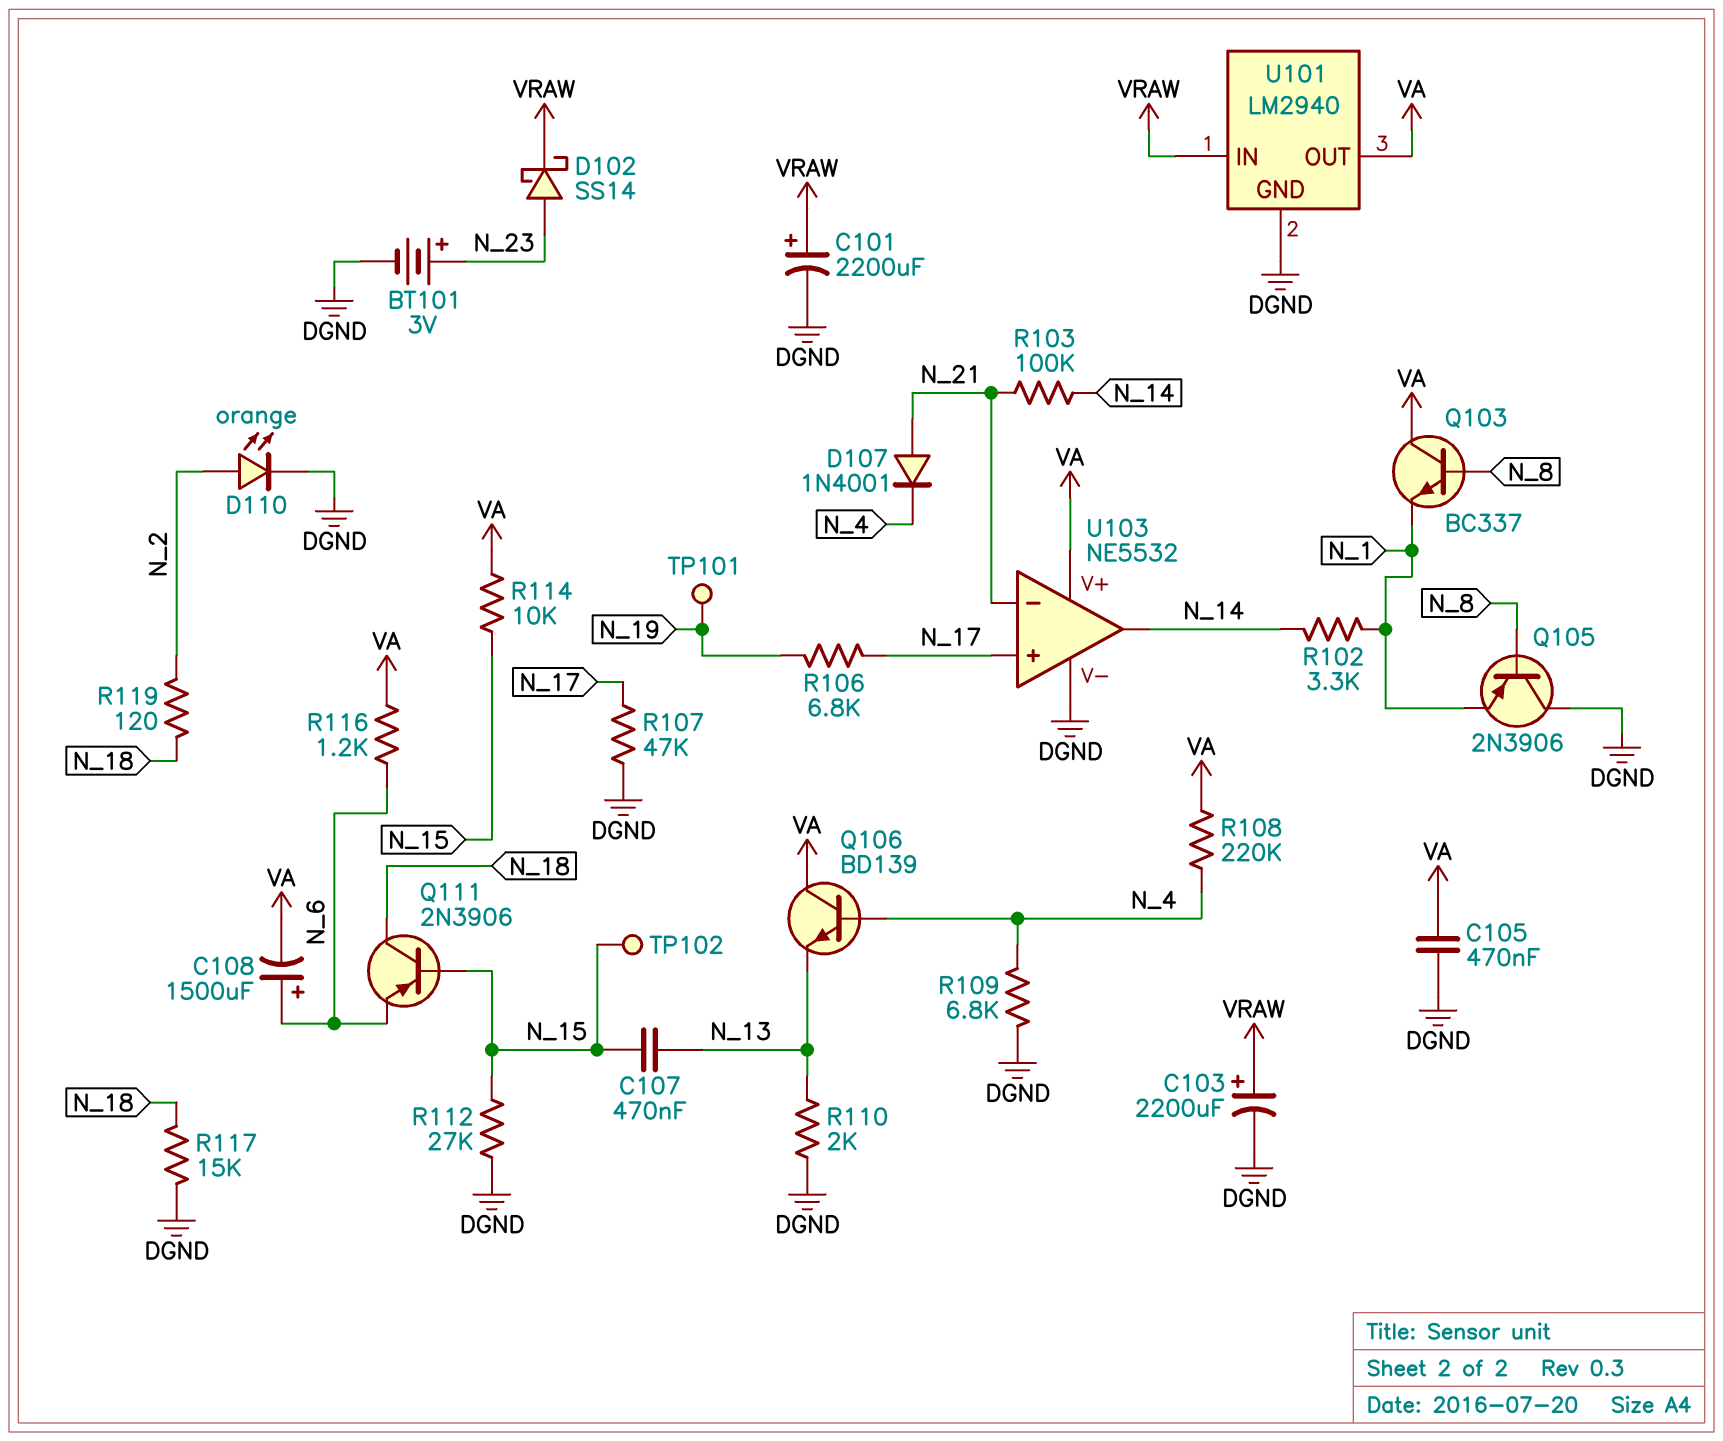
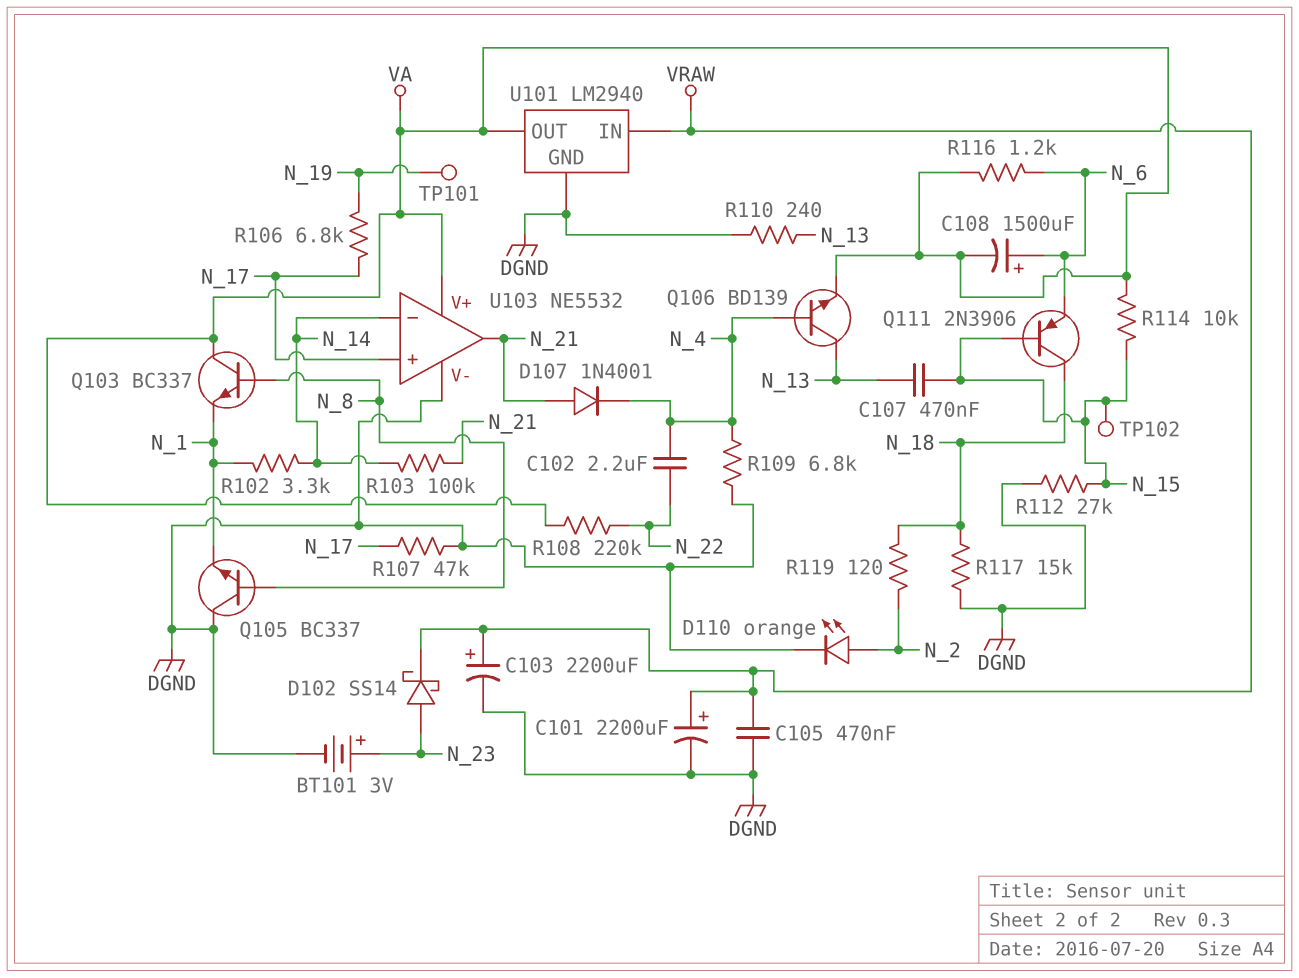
C102: none -> 2.2uF (N_4, N_22)
C105: 470nF (DGND, VA) -> 470nF (DGND, VRAW)
Q105: PNP 2N3906 (B N_8, C DGND, E N_1) -> NPN BC337 (B N_8, C DGND, E N_1)
Q106: NPN BD139 (B N_4, C VA, E N_13) -> NPN BD139 (B N_4, C N_13, E VA)
R108: 220k (N_4, VA) -> 220k (N_22, VA)
R110: 2k (DGND, N_13) -> 240 (DGND, N_13)
U103 pin in-: N_21 -> N_14
U103 pin out: N_14 -> N_21

